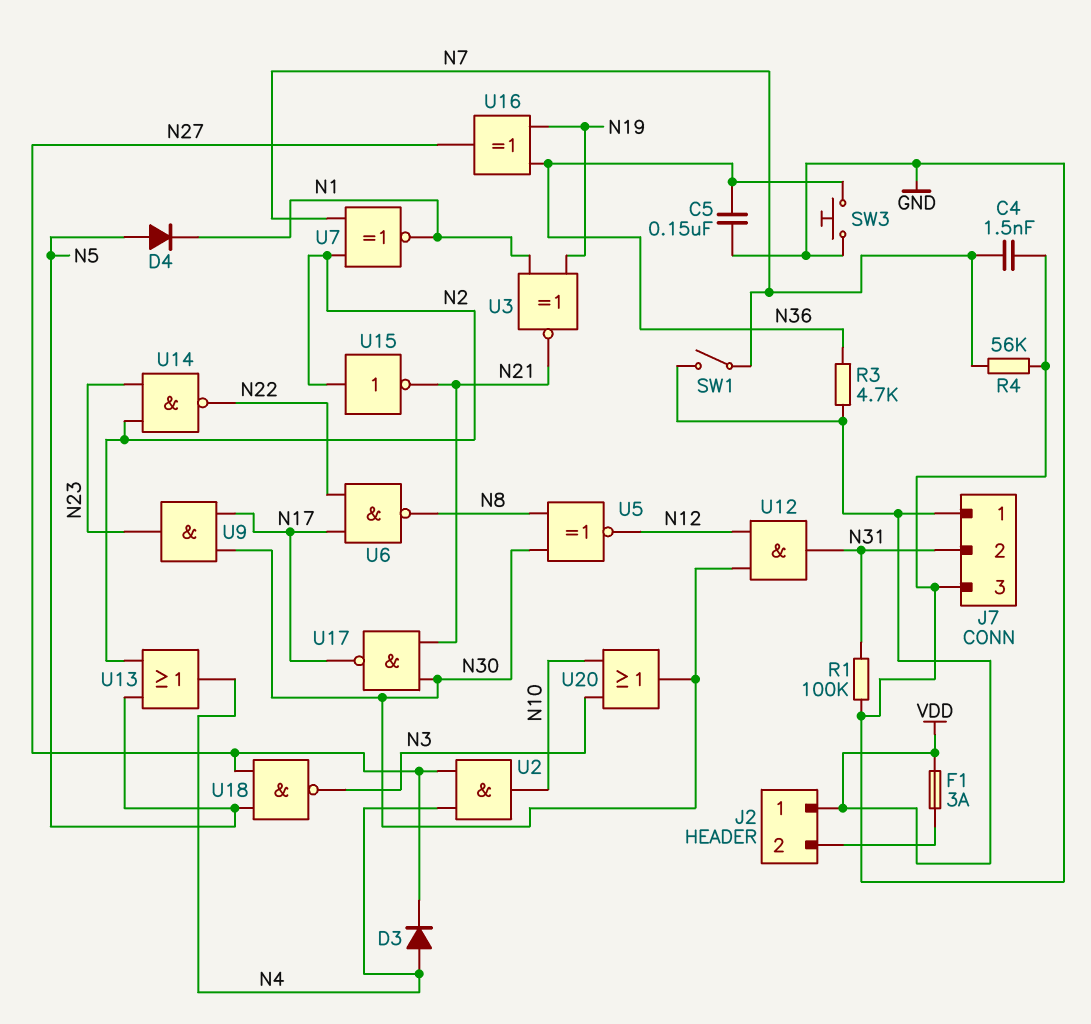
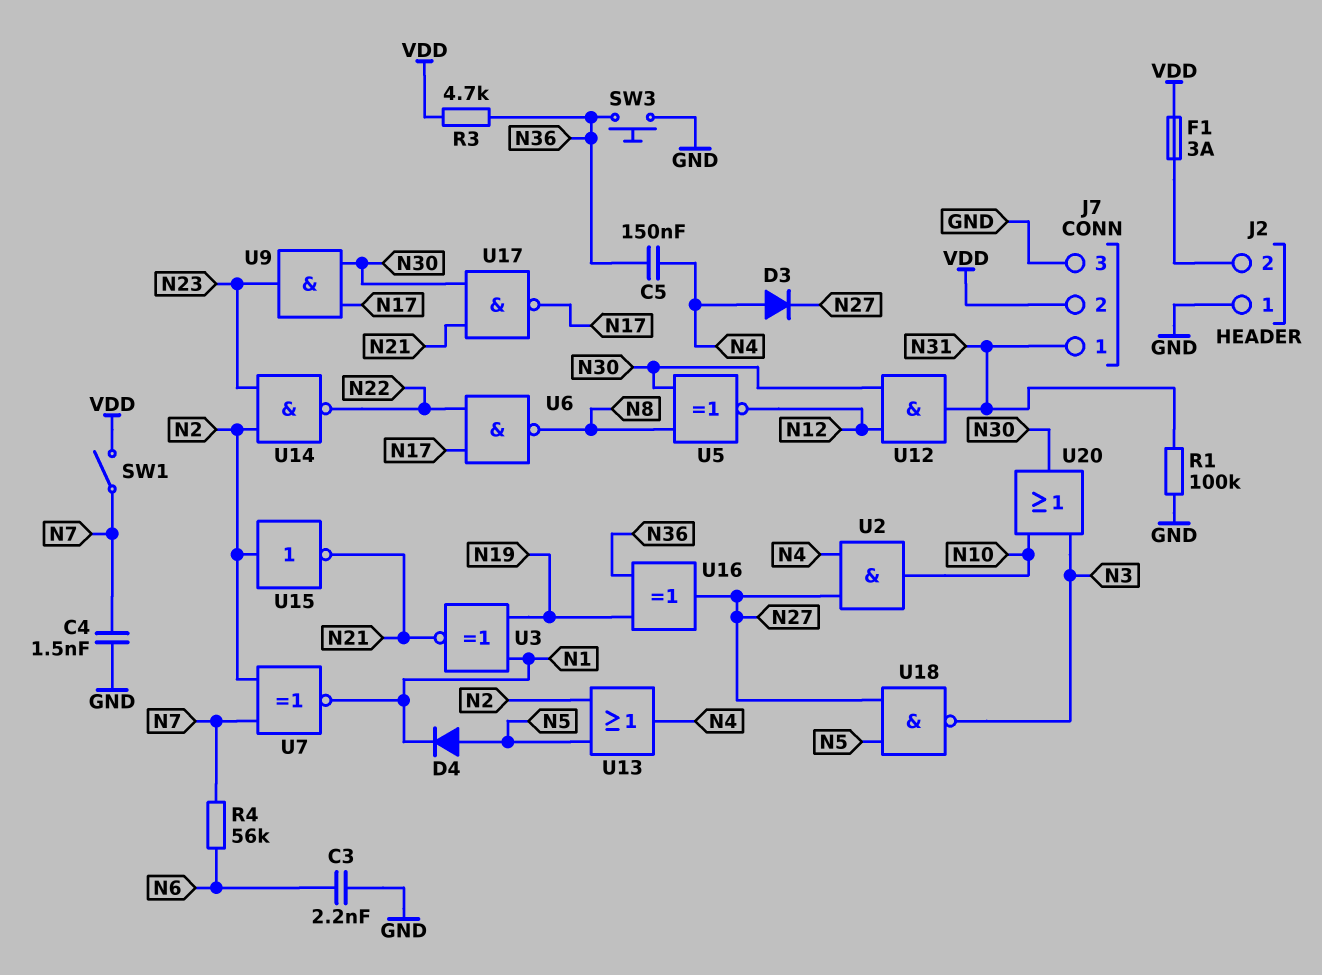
C3: none -> 2.2nF (GND, N6)
C5: 150nF (GND, N36) -> 150nF (N4, N36)
J2 pin 1: VDD -> GND
J7 pin 1: VDD -> N31
J7 pin 2: N31 -> VDD
R4: 56k (GND, N7) -> 56k (N6, N7)

